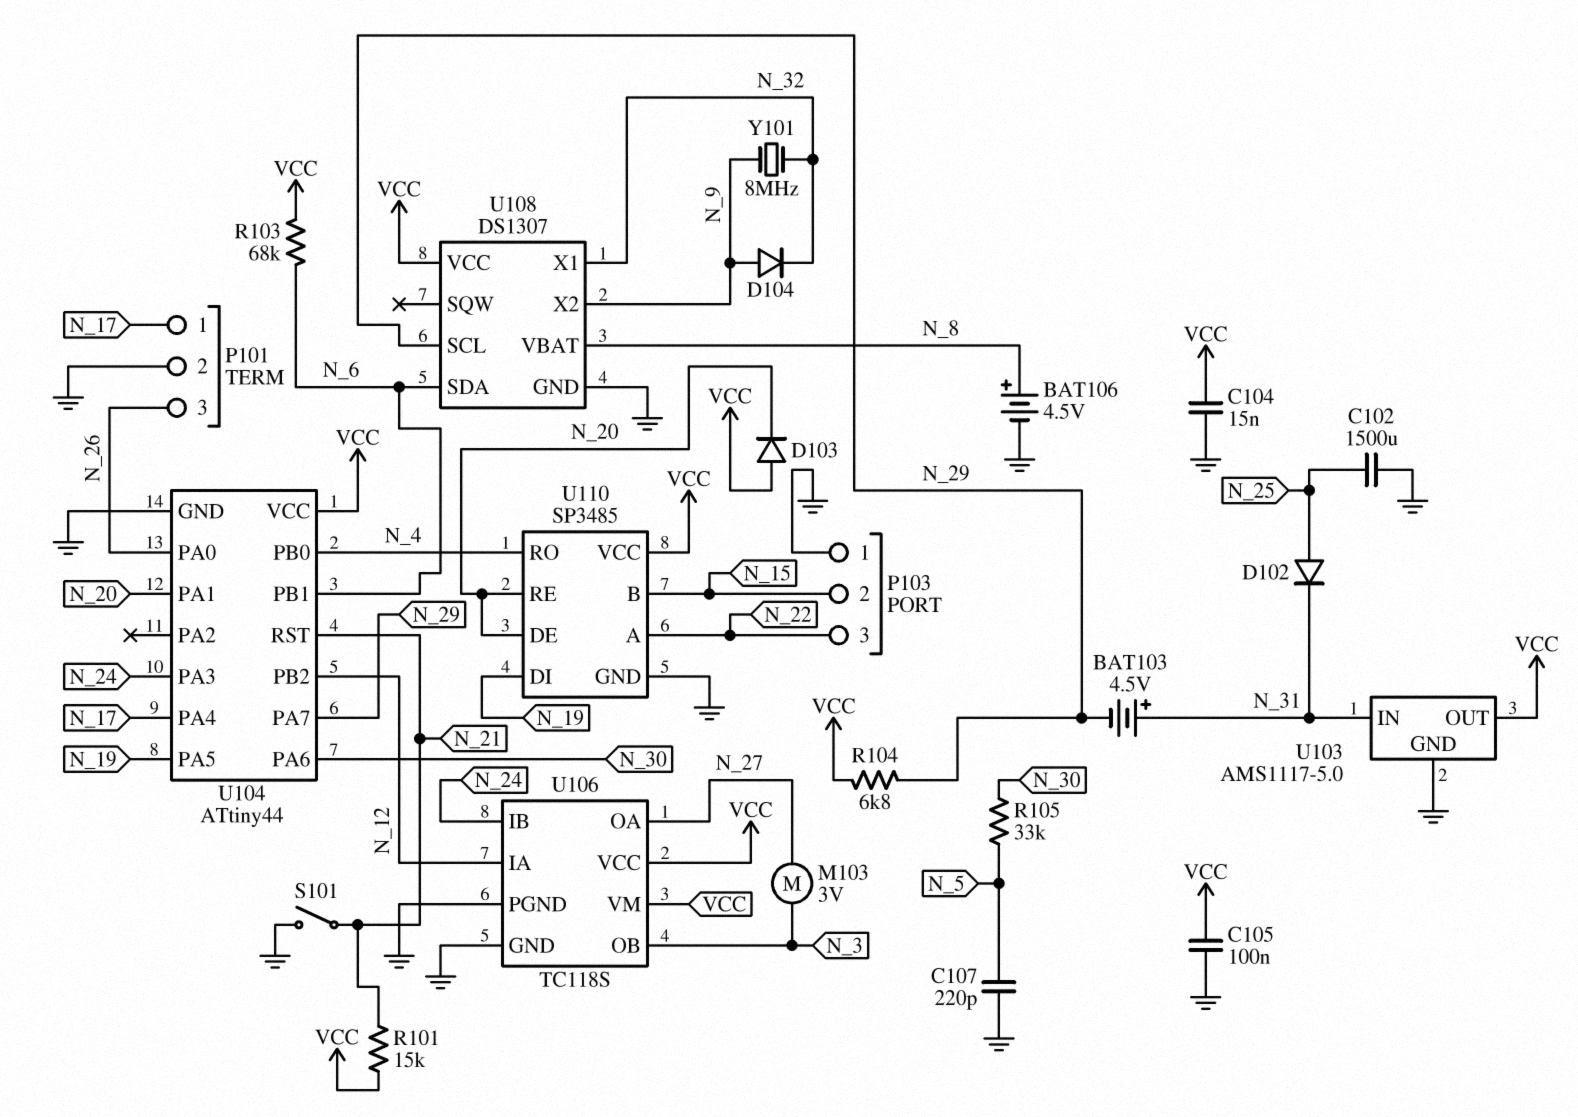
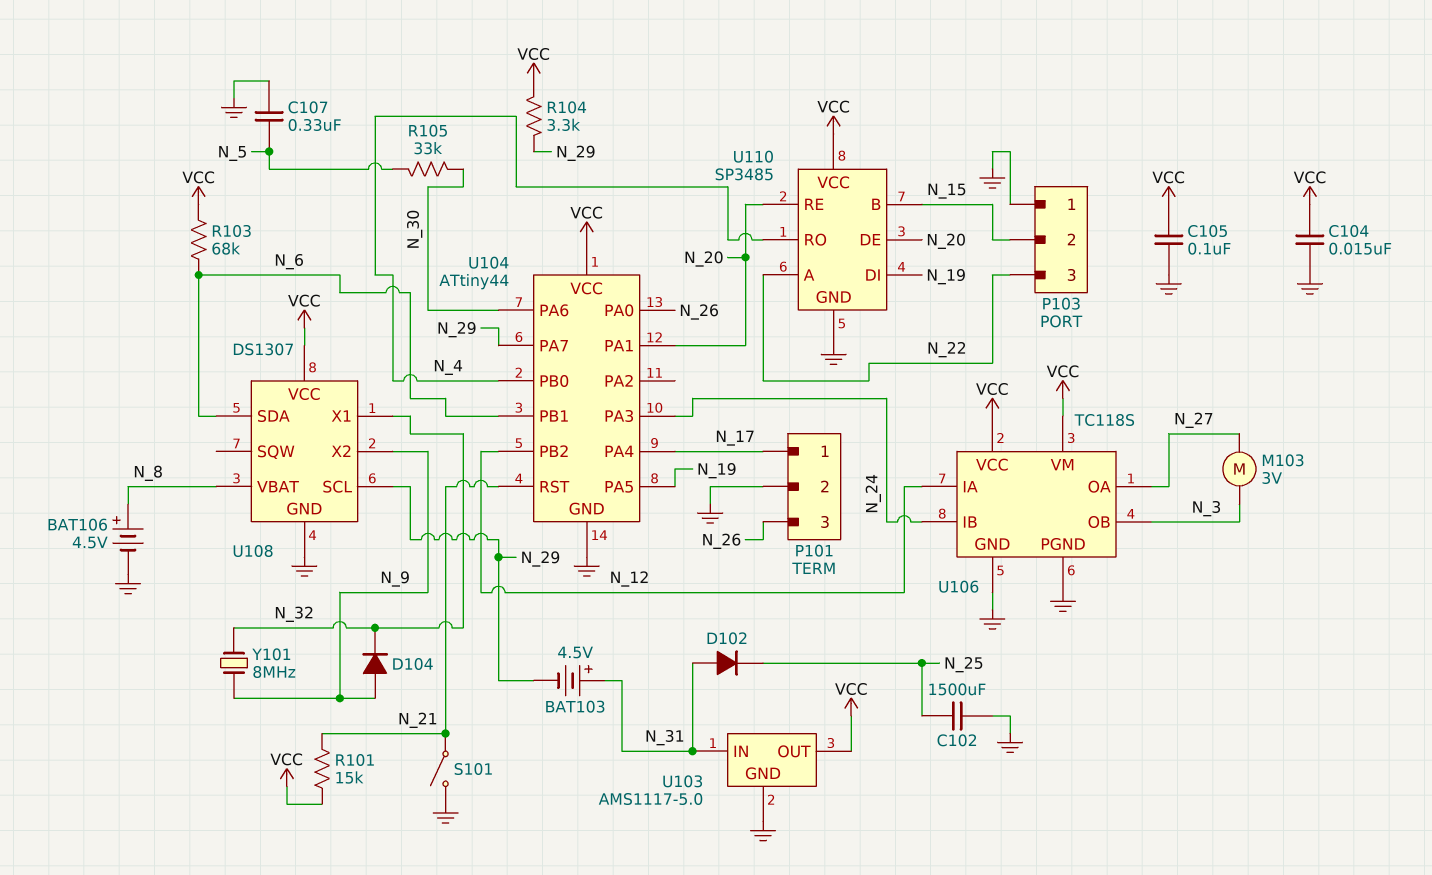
C107: 220pF (GND, N_5) -> 330nF (GND, N_5)
D102: diode (A N_25, K N_31) -> diode (A N_31, K N_25)
D103: diode (A VCC, K N_20) -> none
R104: 6.8k (N_29, VCC) -> 3.3k (N_29, VCC)

